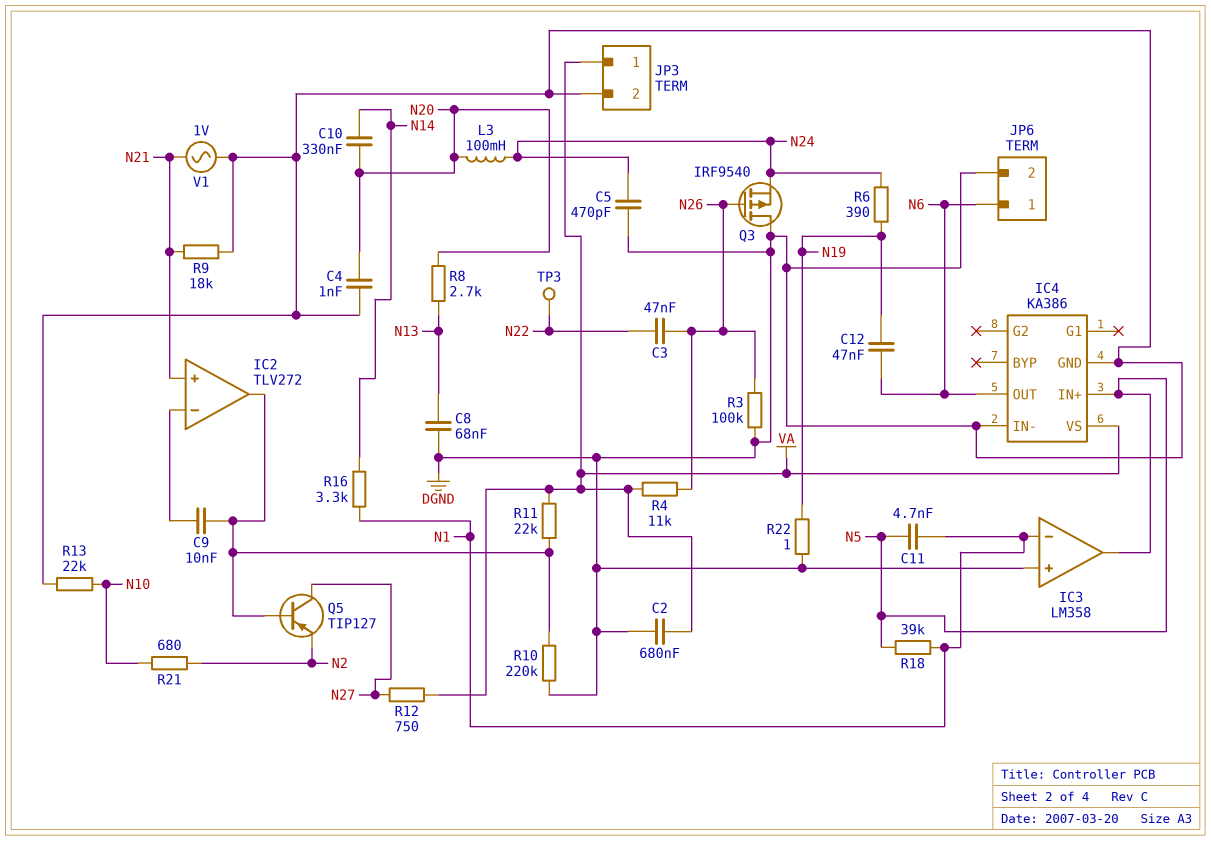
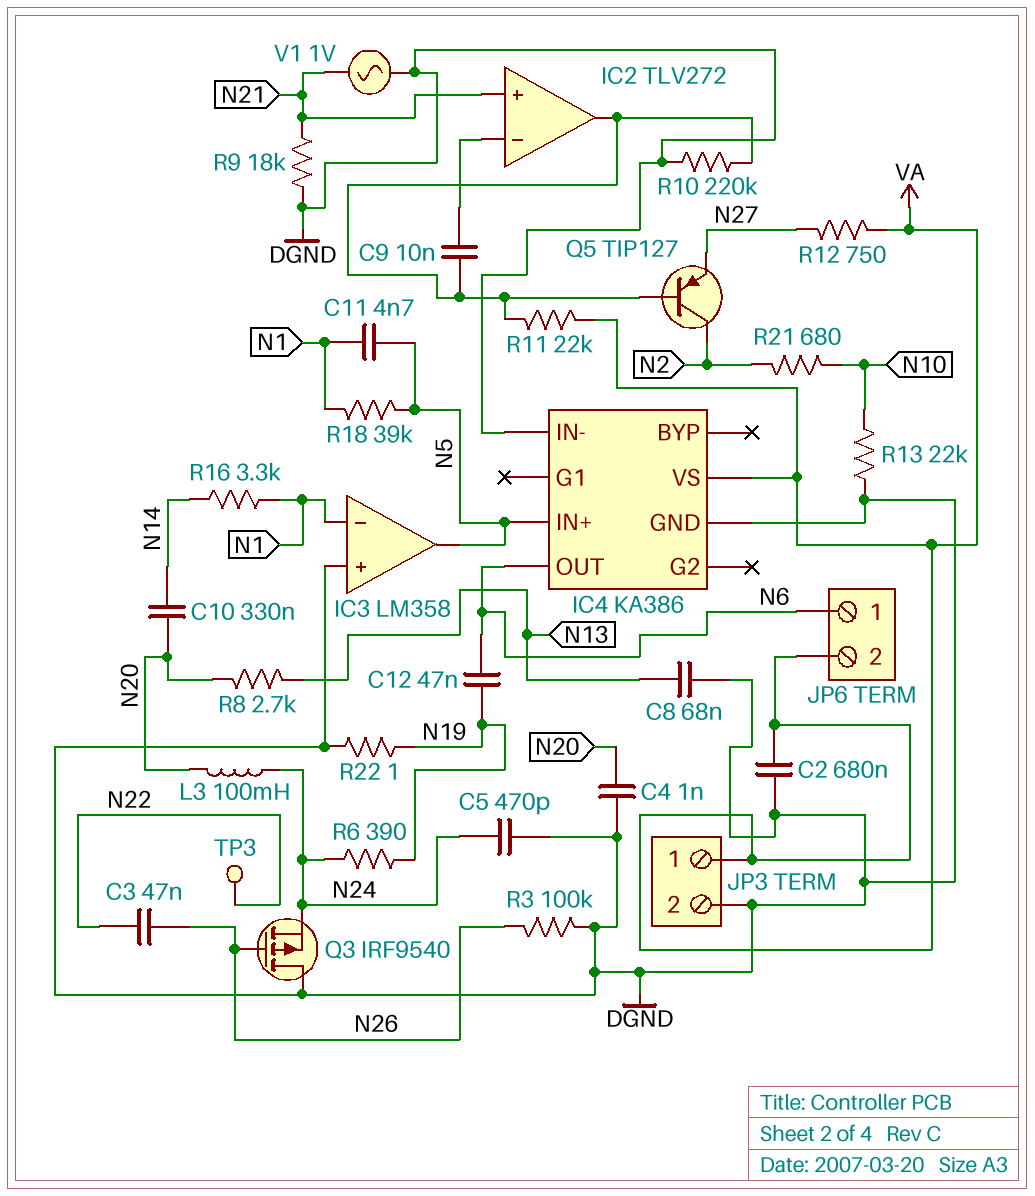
JP6 pin 2: DGND -> VA
Q5: PNP TIP127 (B IC2/out, C N27, E N2) -> PNP TIP127 (B IC2/out, C N2, E N27)
R4: 11k (N26, VA) -> none

